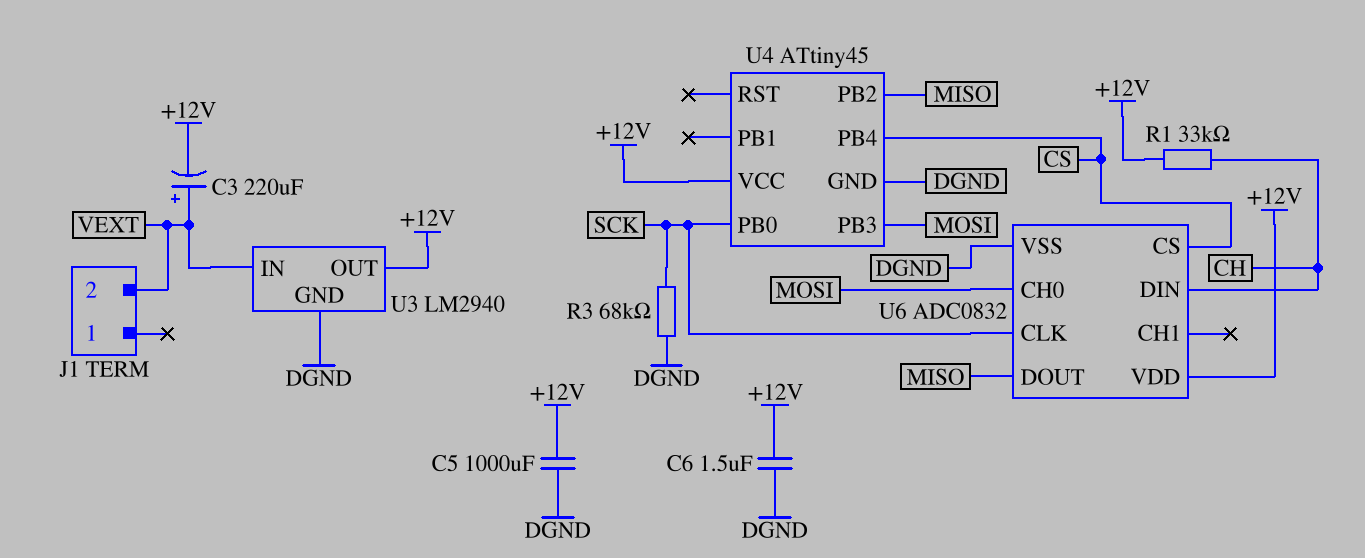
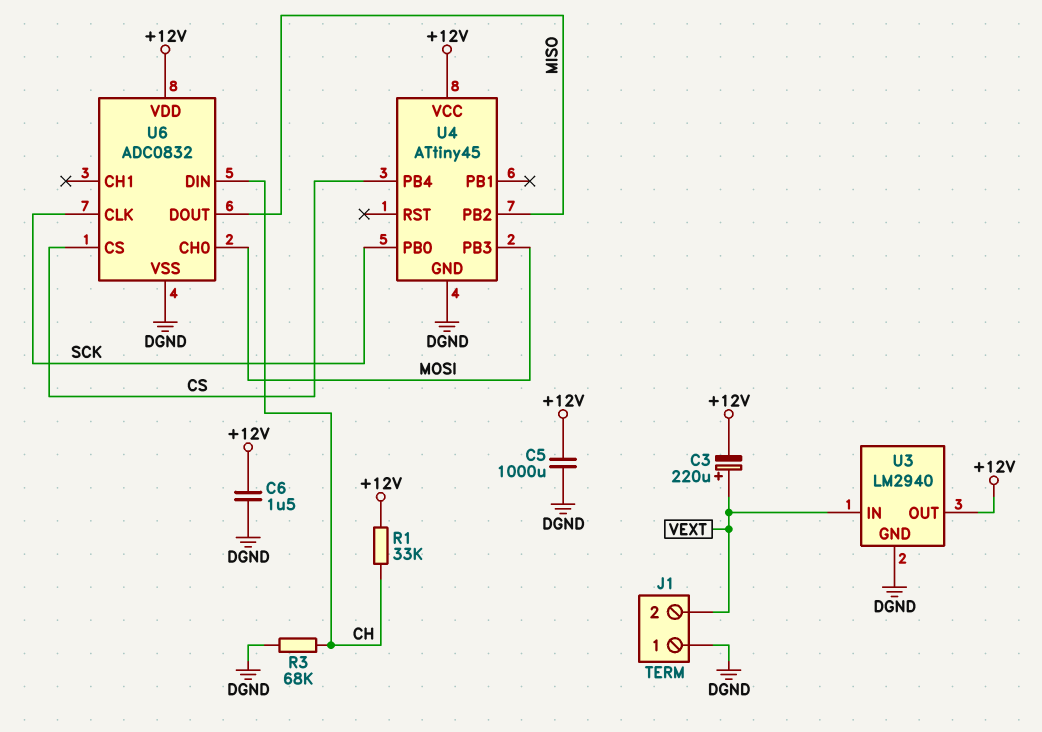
J1 pin 1: none -> DGND
R3: 68k (DGND, SCK) -> 68k (CH, DGND)

